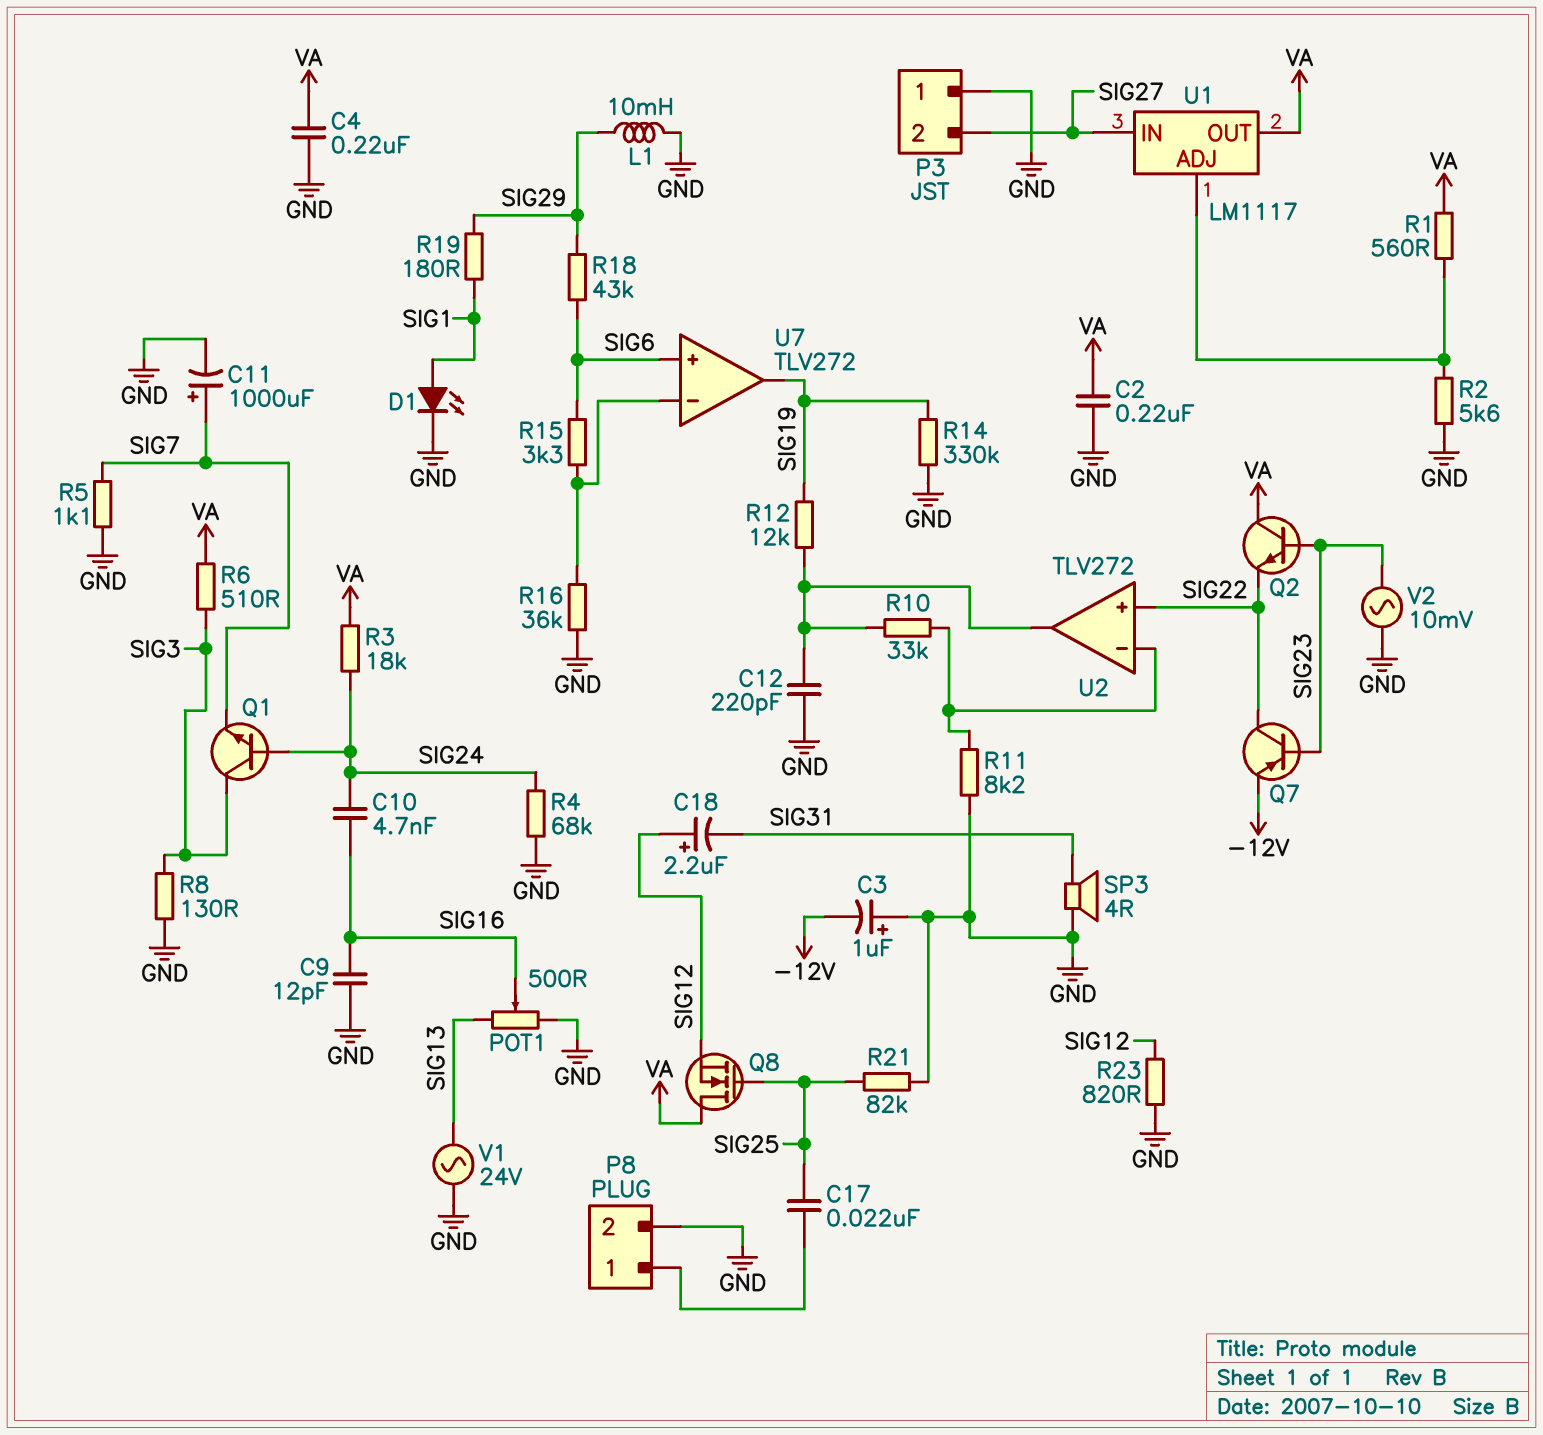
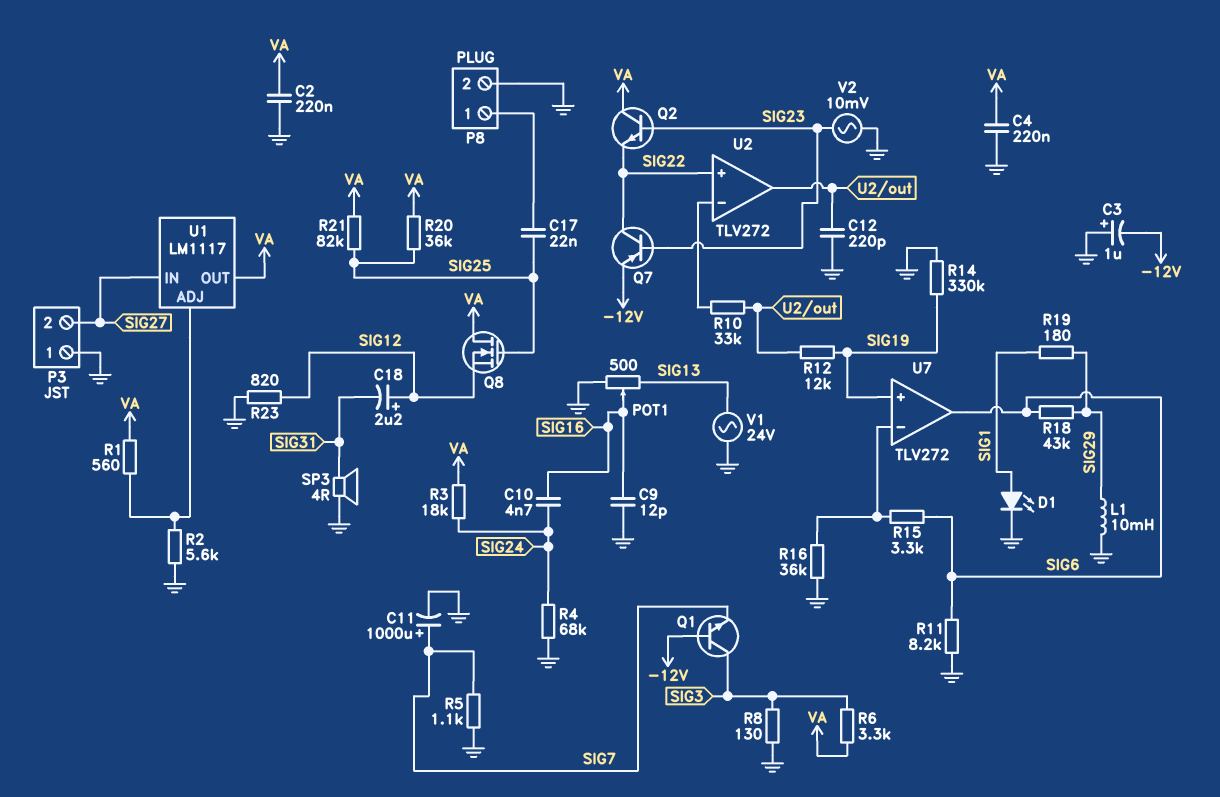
Q1: NPN (B SIG24, C SIG3, E SIG7) -> NPN (B -12V, C SIG3, E SIG7)
R6: 510 (SIG3, VA) -> 3.3k (SIG3, VA)
R11: 8.2k (GND, U2/in-) -> 8.2k (GND, SIG6)
R20: none -> 36k (SIG25, VA)
R21: 82k (GND, SIG25) -> 82k (SIG25, VA)
U7 pin in+: SIG6 -> SIG19
U7 pin out: SIG19 -> SIG6

